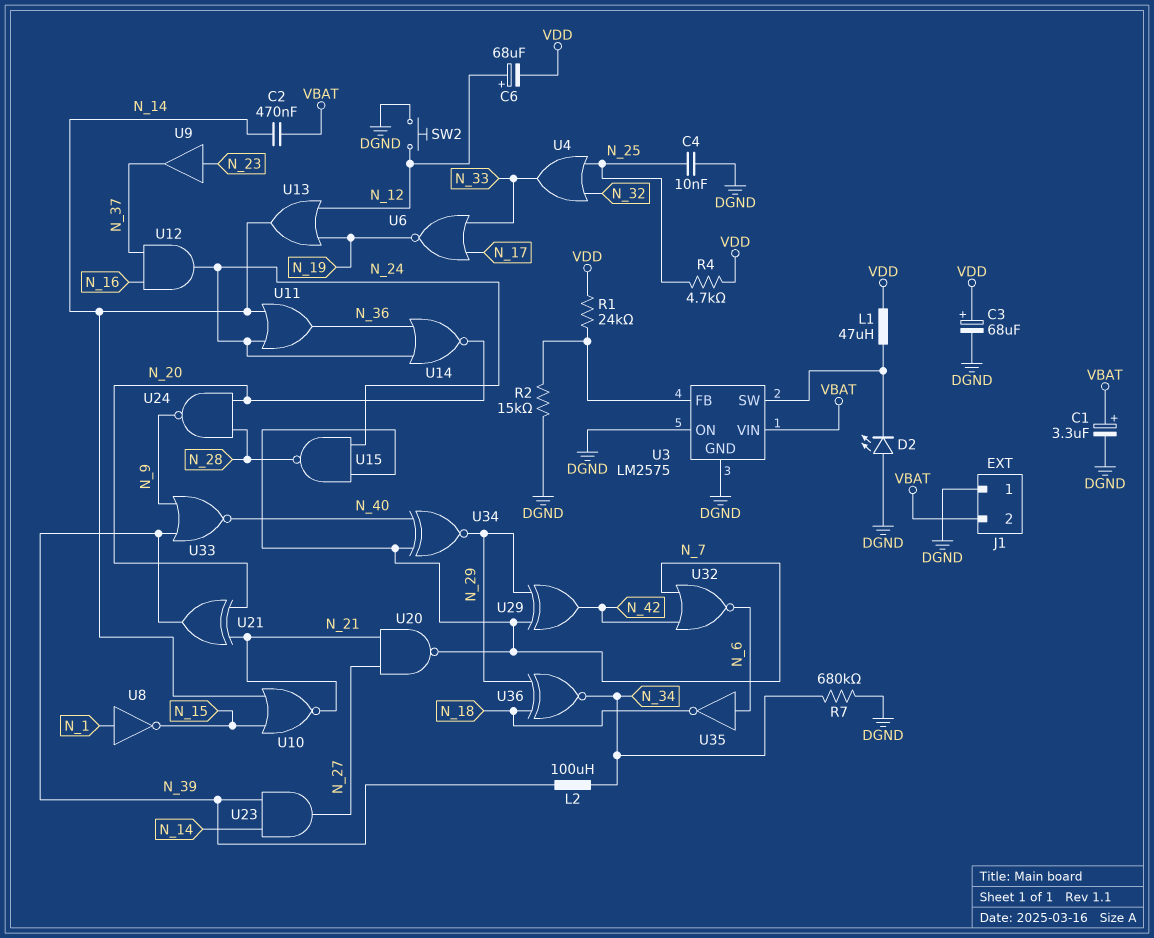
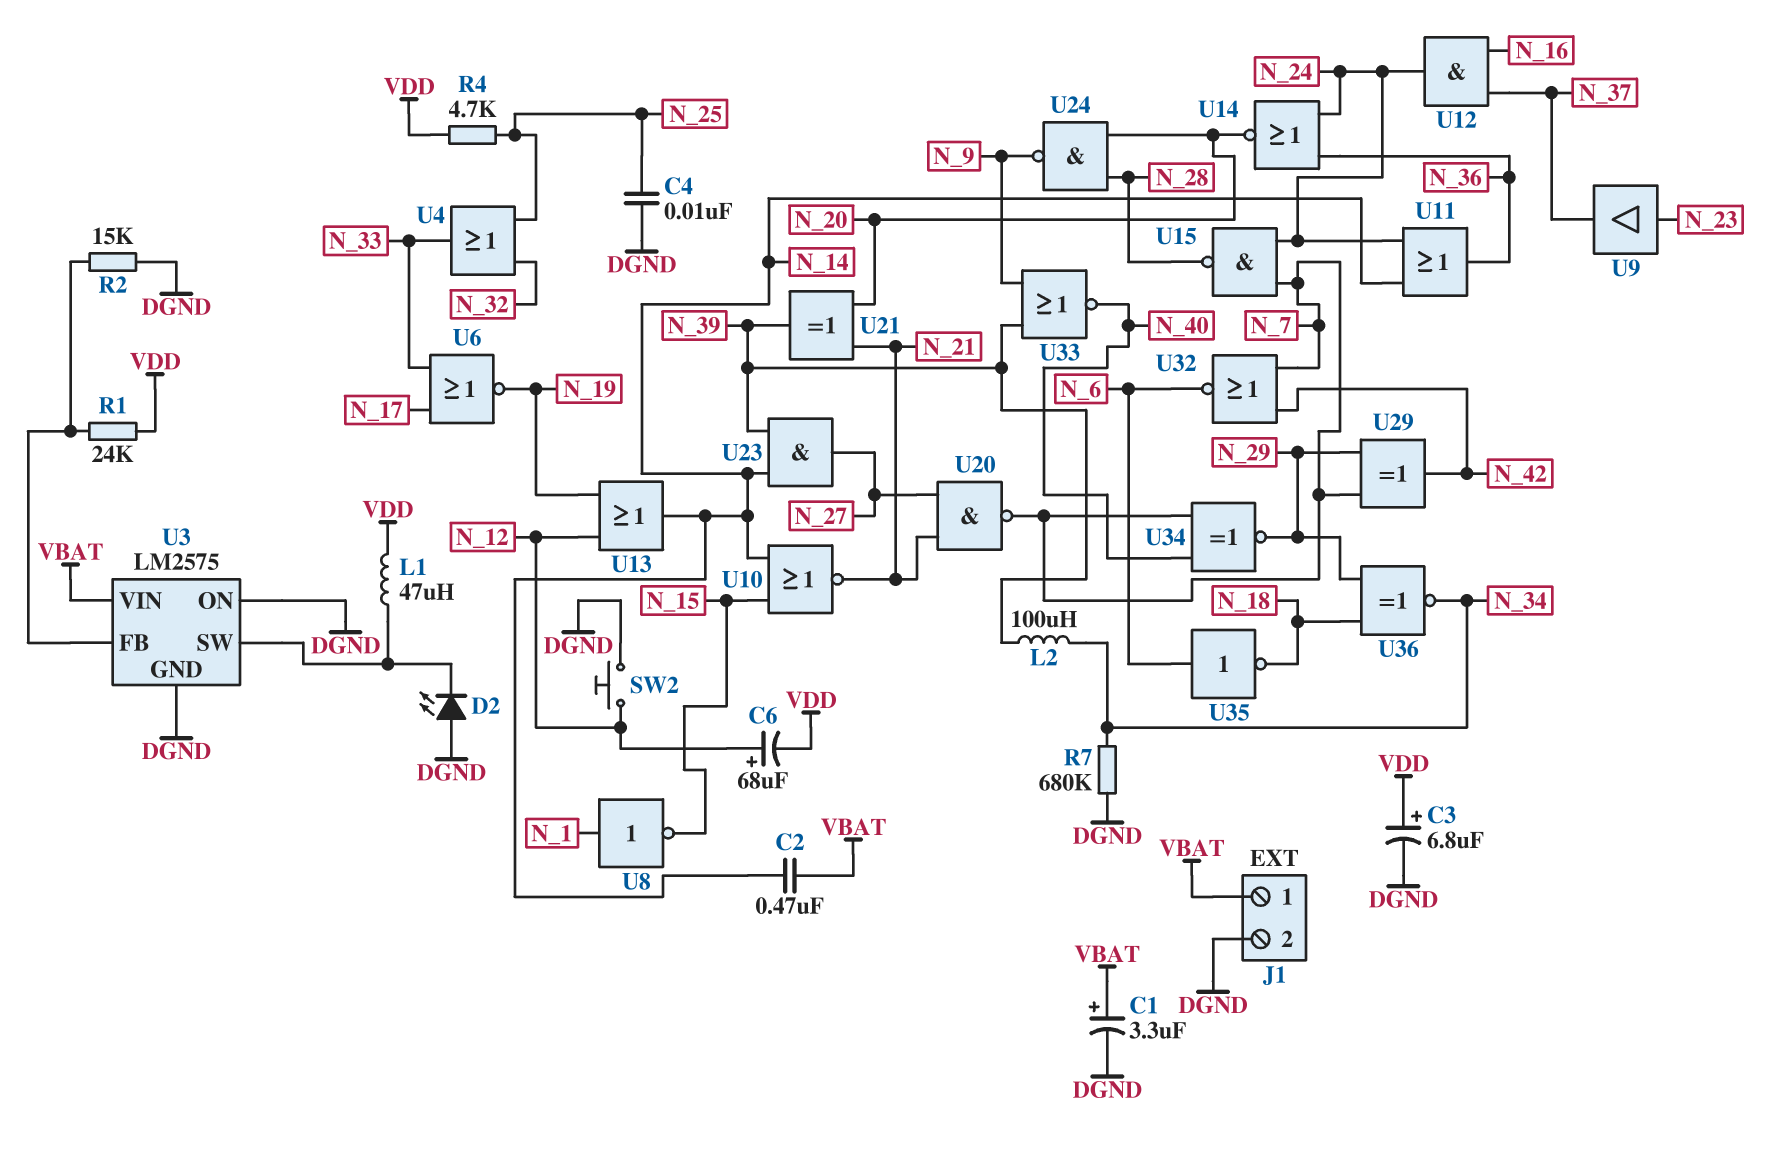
C3: 68uF (plus VDD, minus DGND) -> 6.8uF (plus VDD, minus DGND)
J1 pin 1: DGND -> VBAT
J1 pin 2: VBAT -> DGND

